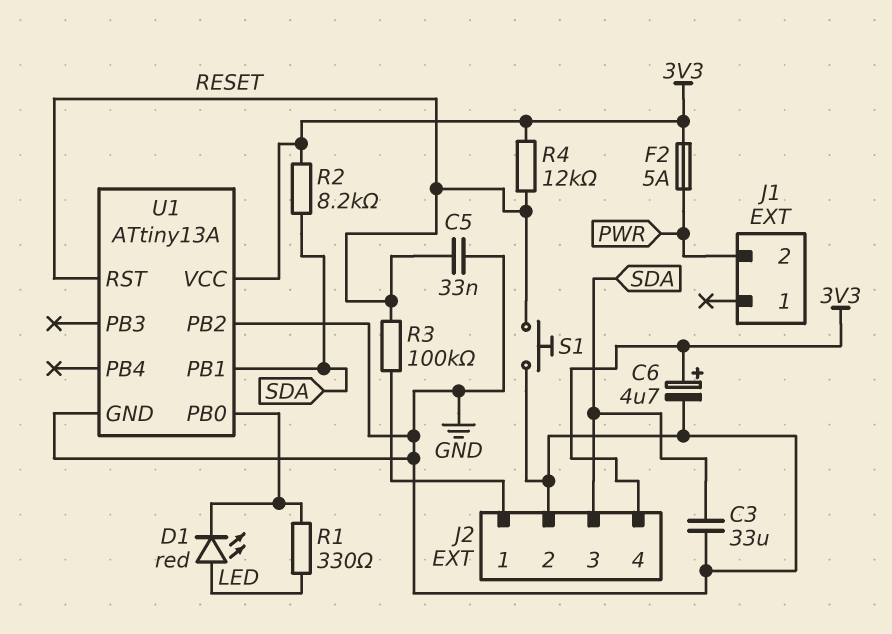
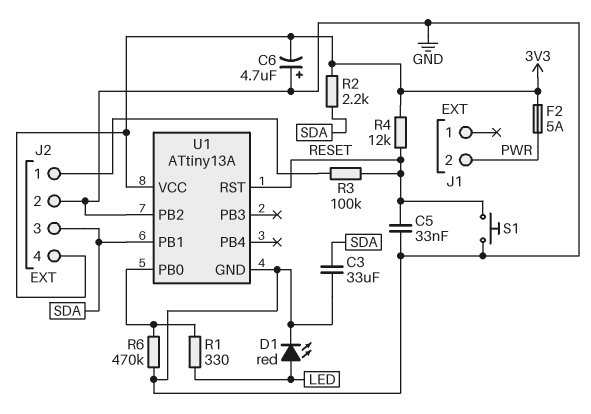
C6: 4.7uF (plus 3V3, minus GND) -> 4.7uF (plus GND, minus 3V3)
D1: LED red (A LED, K U1/PB0) -> LED red (A LED, K GND)
R2: 8.2k (3V3, SDA) -> 2.2k (3V3, SDA)
R6: none -> 470k (GND, U1/PB0)

